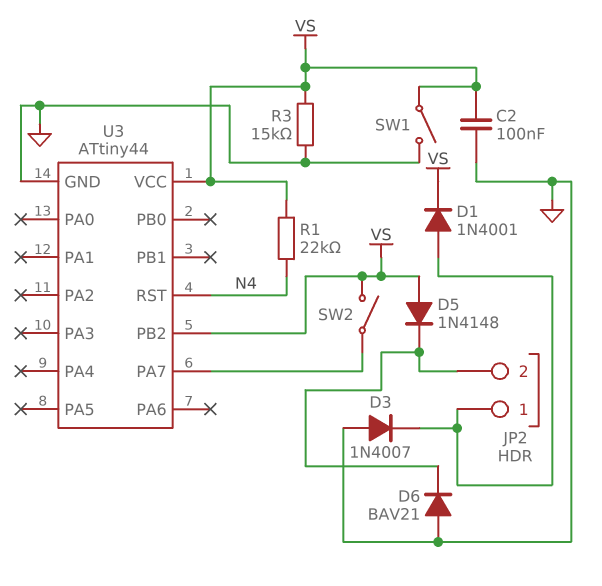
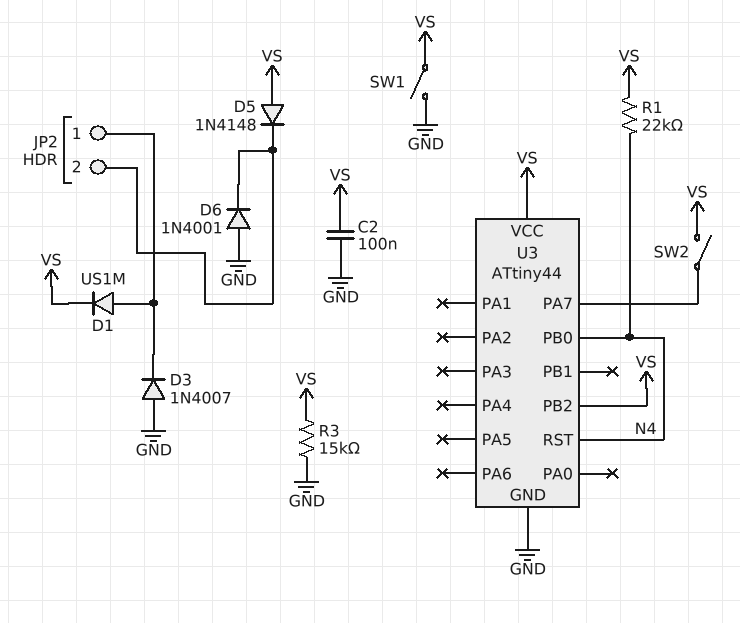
D1: diode 1N4001 (A JP2/1, K VS) -> diode US1M (A JP2/1, K VS)
D6: diode BAV21 (A GND, K JP2/2) -> diode 1N4001 (A GND, K JP2/2)
U3 pin PB0: none -> N4

